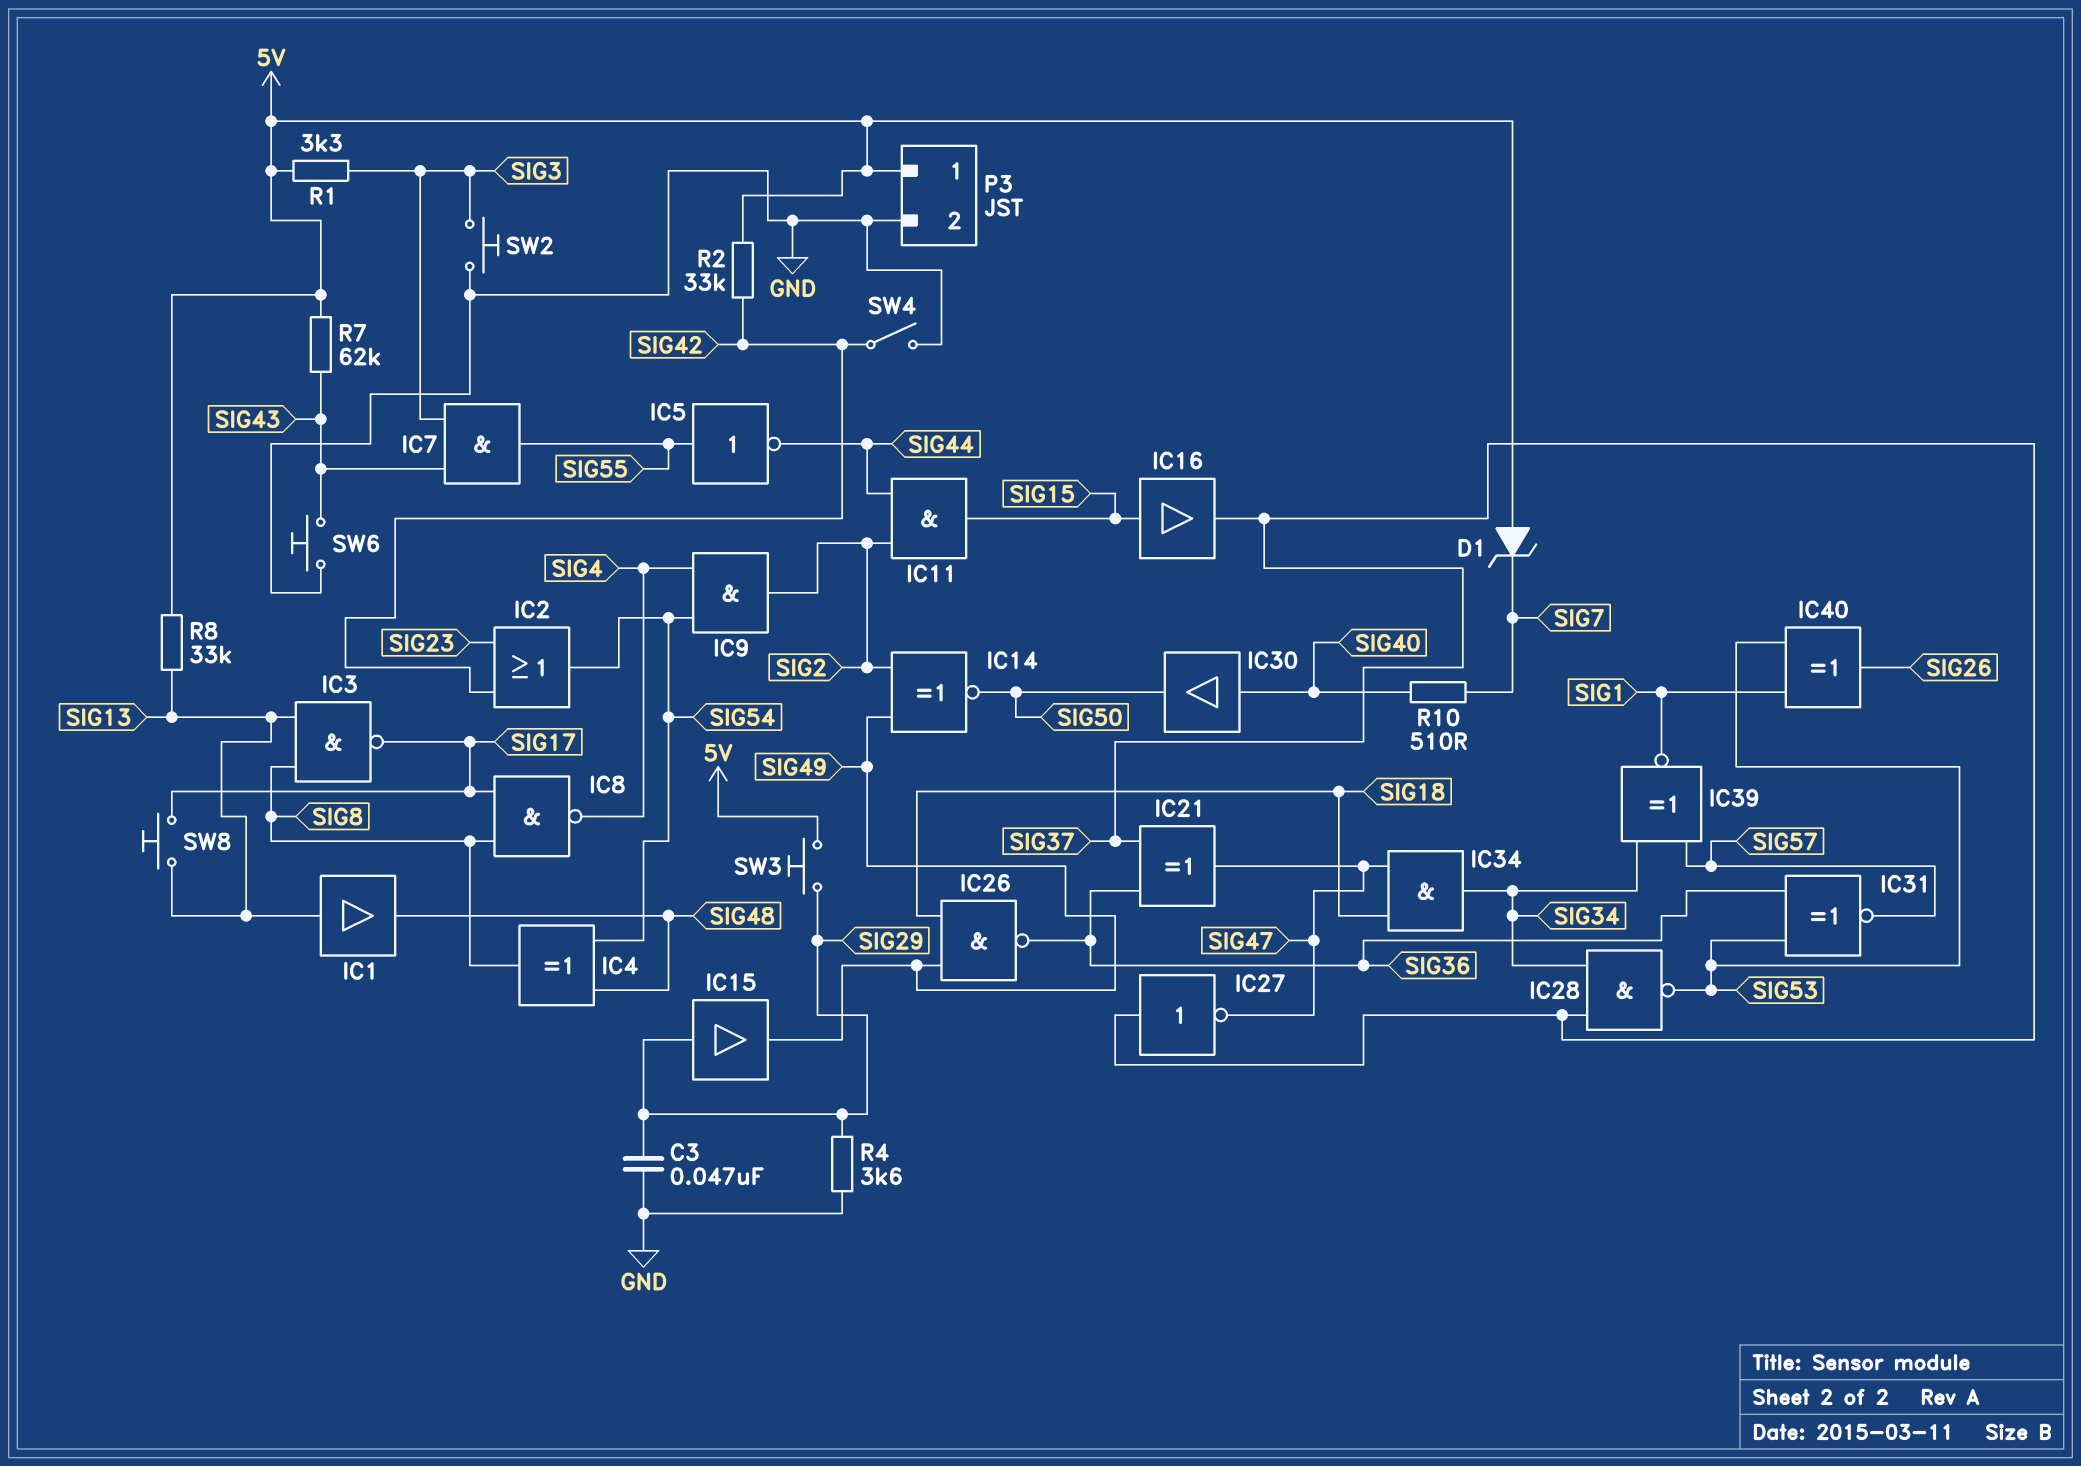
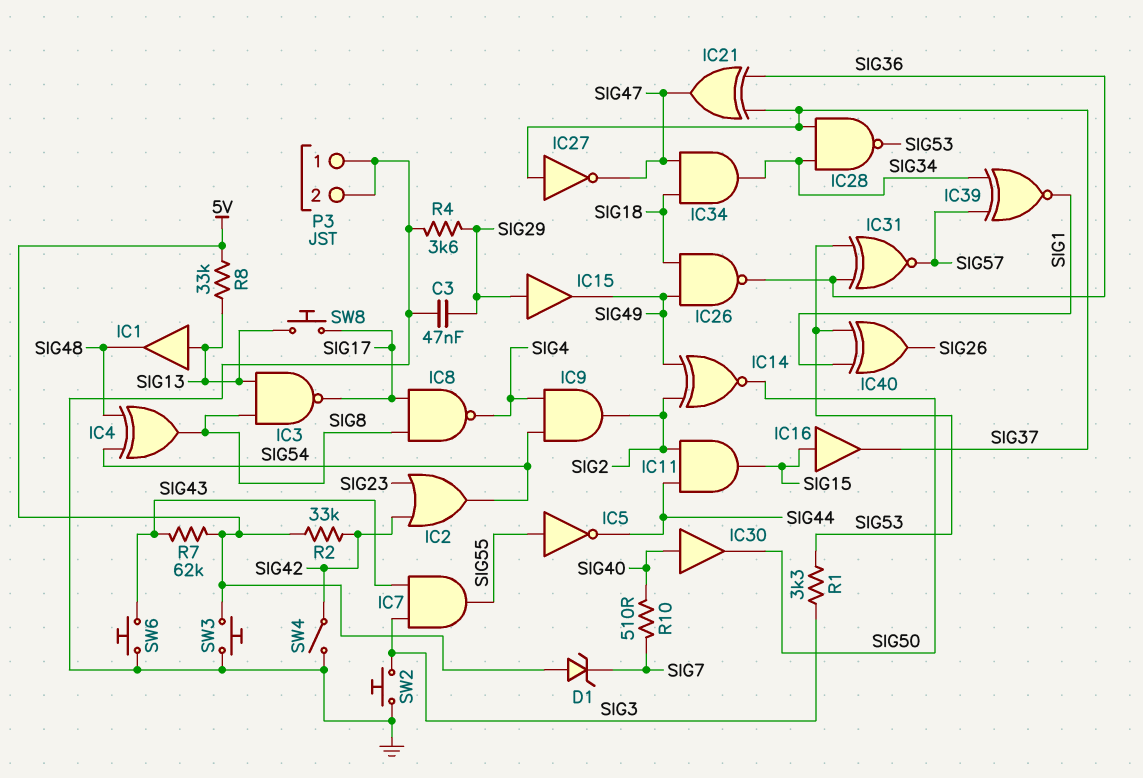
P3 pin 1: 5V -> GND
R1: 3.3k (5V, SIG3) -> 3.3k (SIG3, SIG53)
SW3: button (5V, SIG29) -> button (5V, GND)

